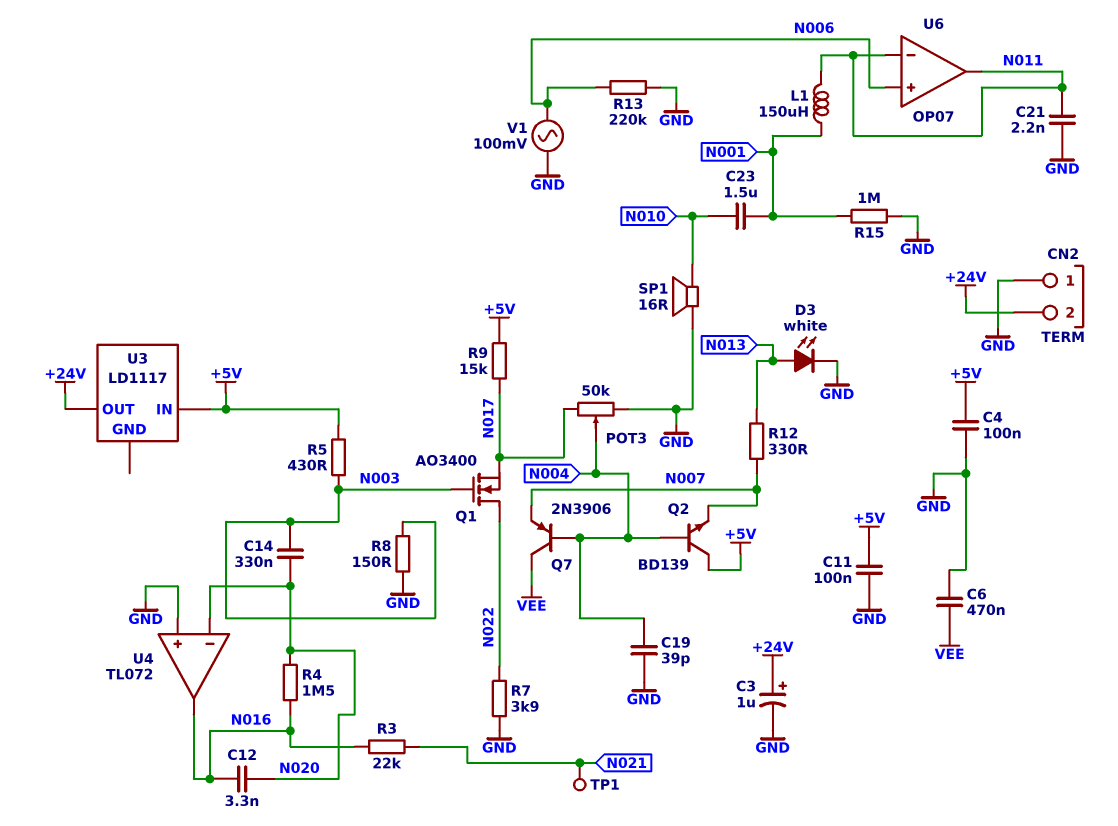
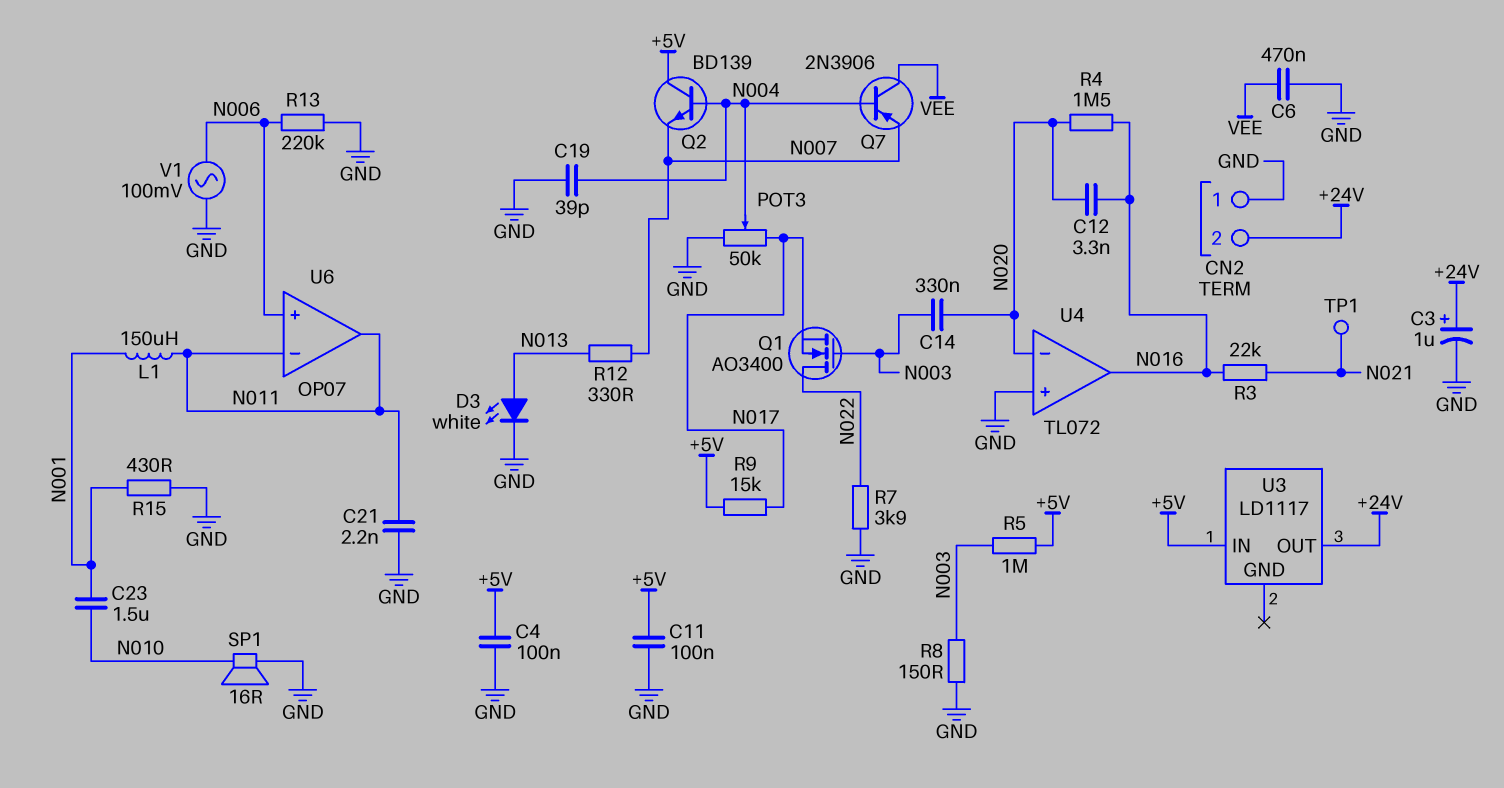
R5: 430 (+5V, N003) -> 1M (+5V, N003)
R15: 1M (GND, N001) -> 430 (GND, N001)

